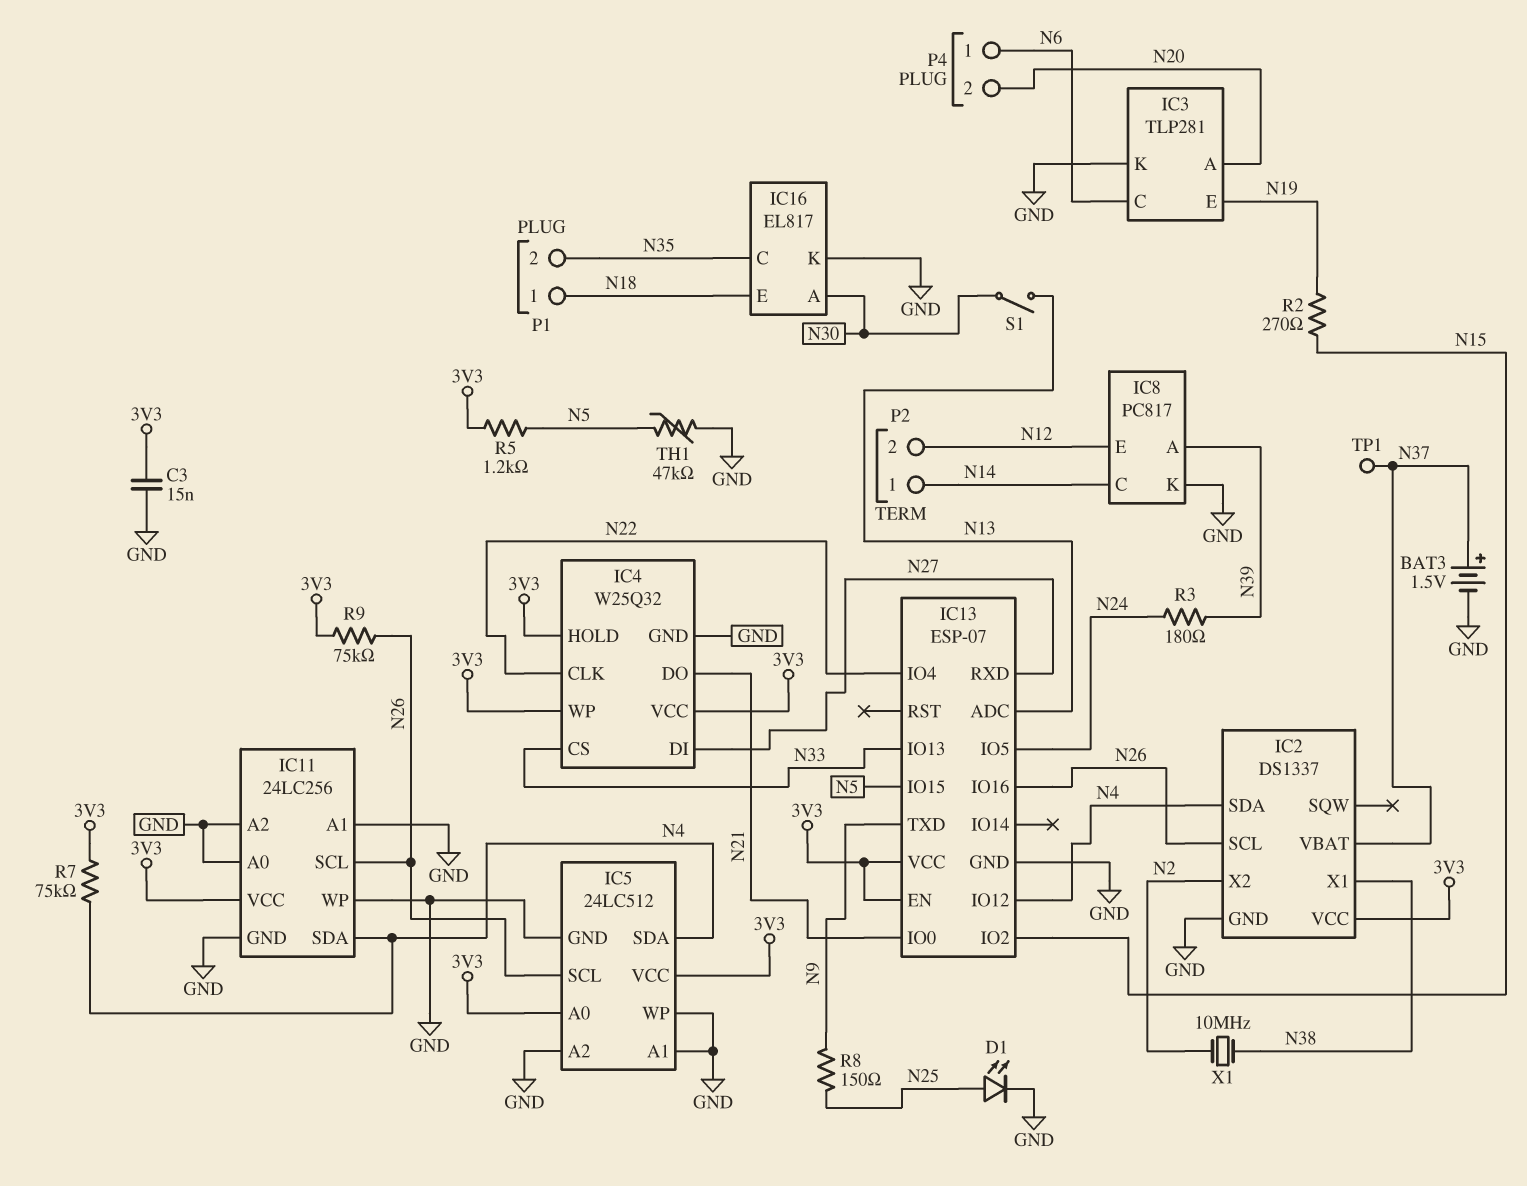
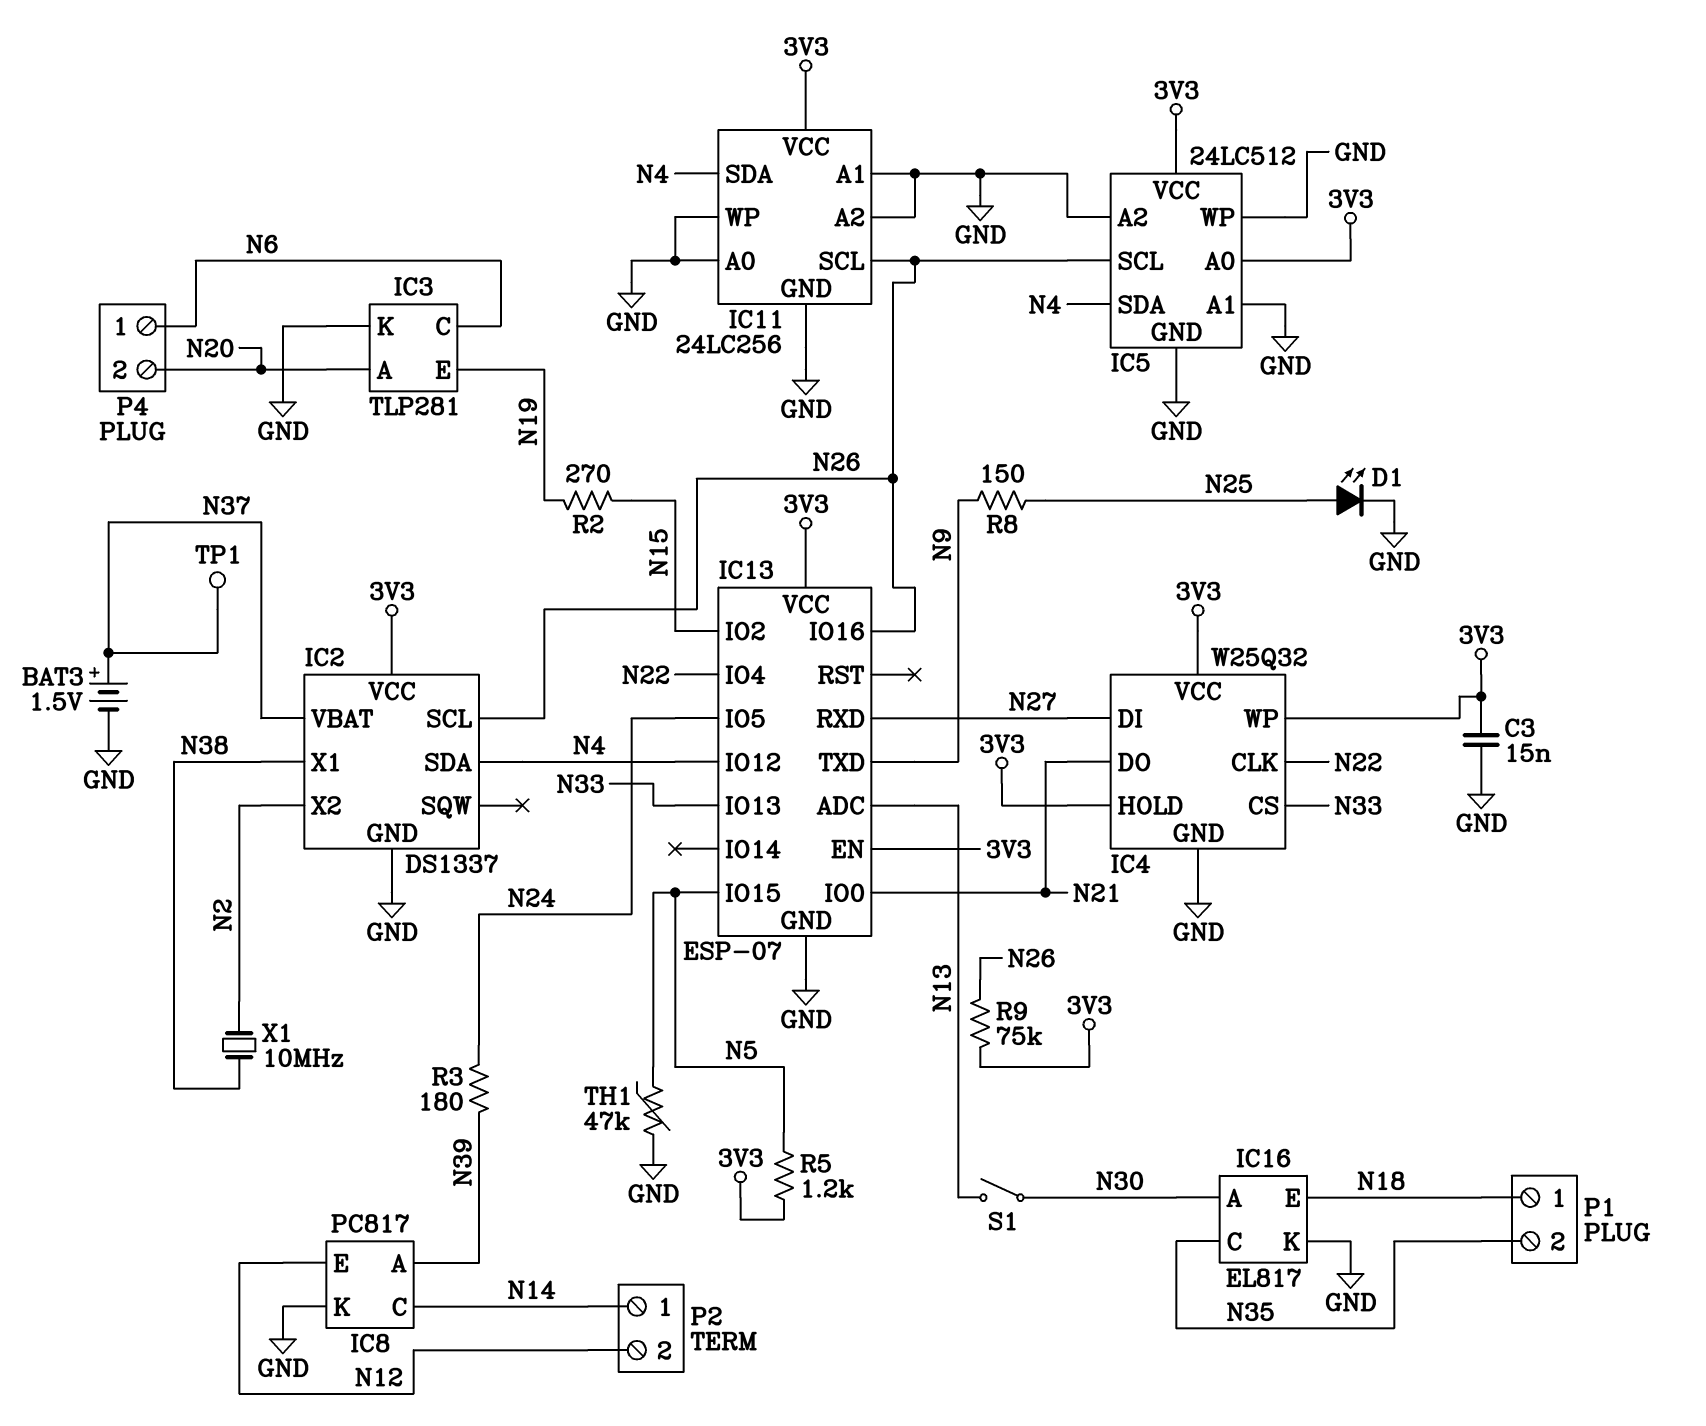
R7: 75k (3V3, N4) -> none

